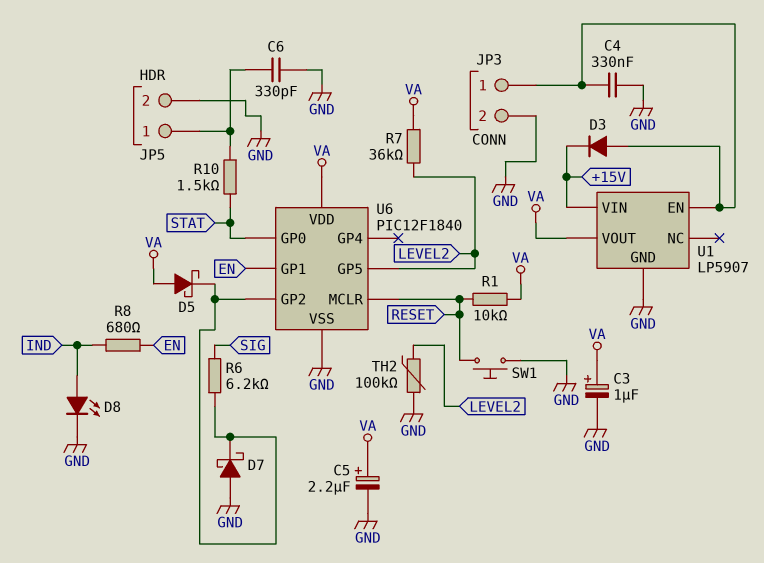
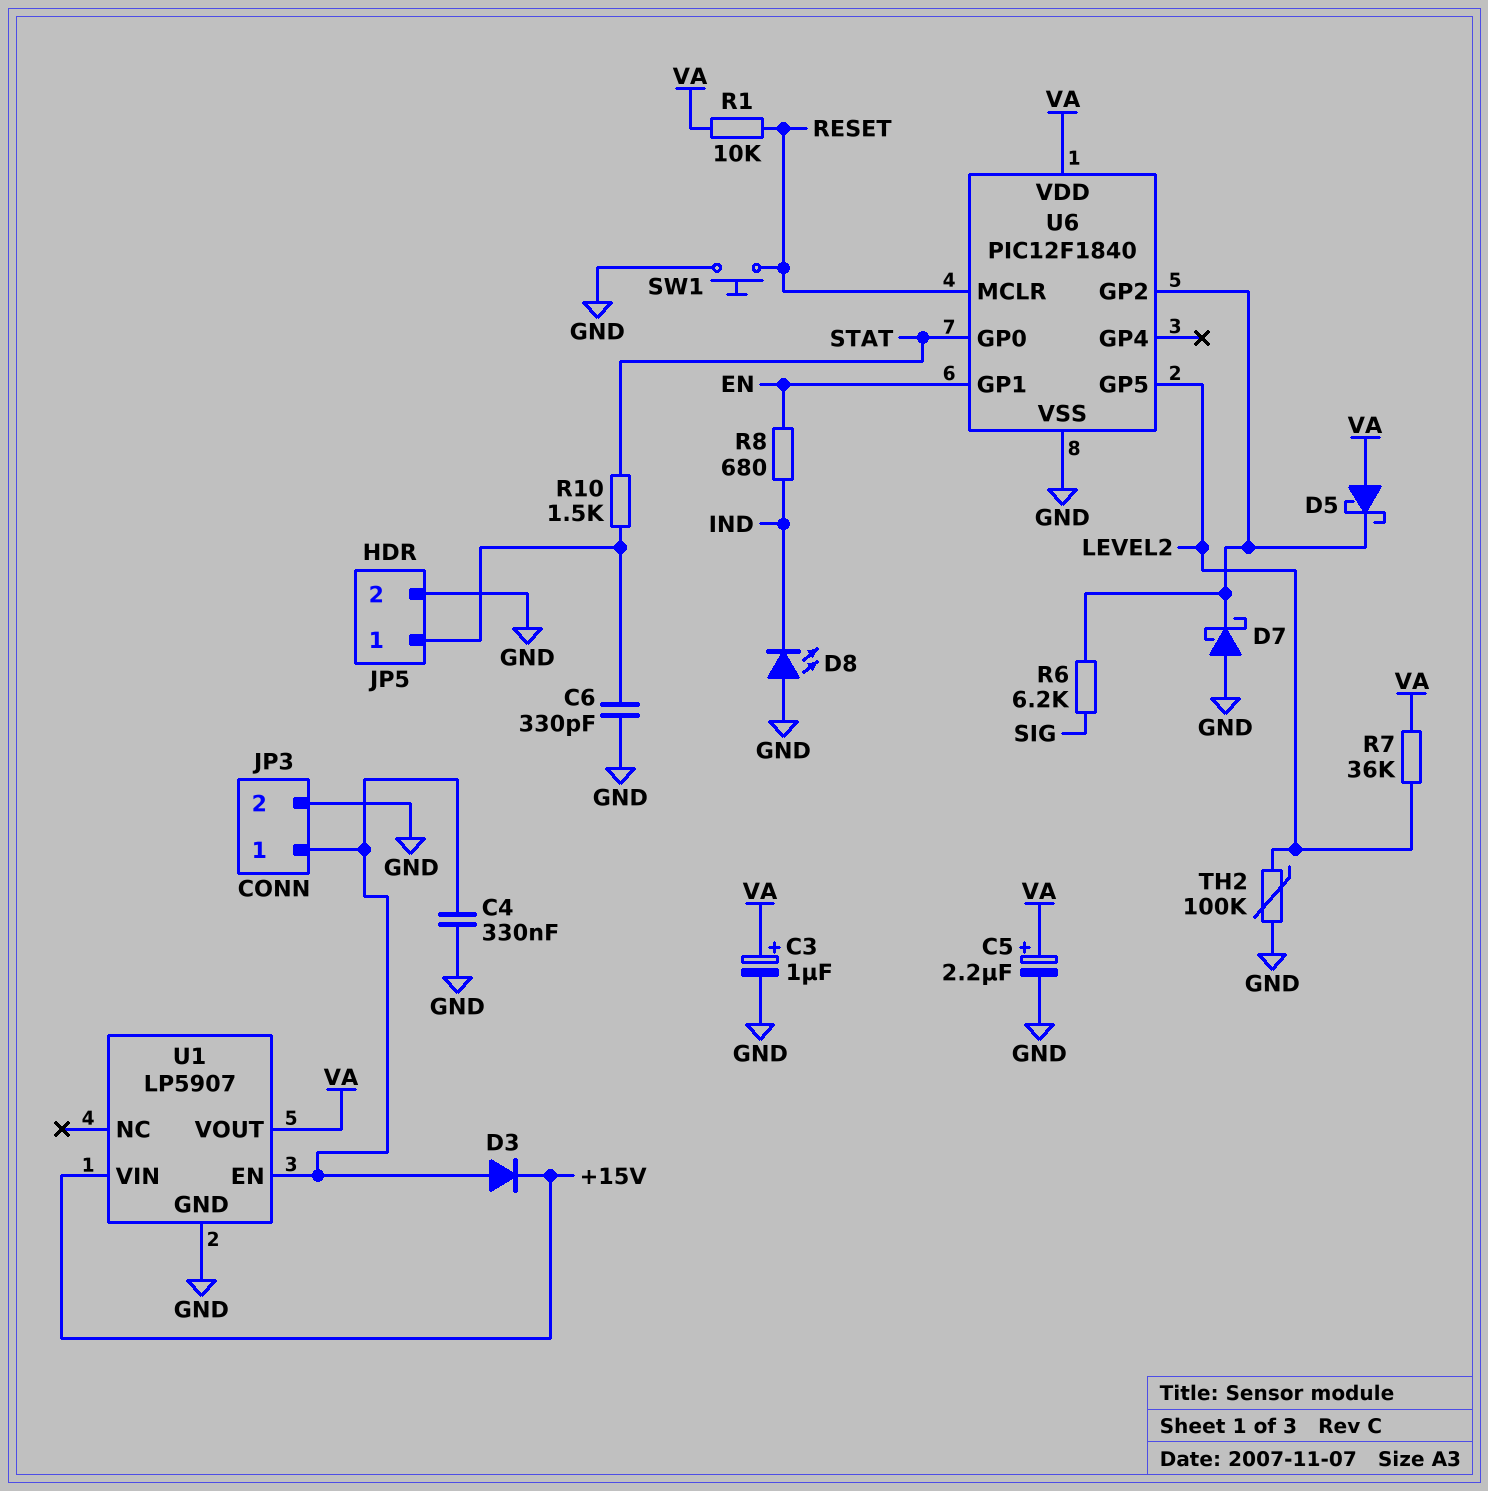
D8: LED (A IND, K GND) -> LED (A GND, K IND)

